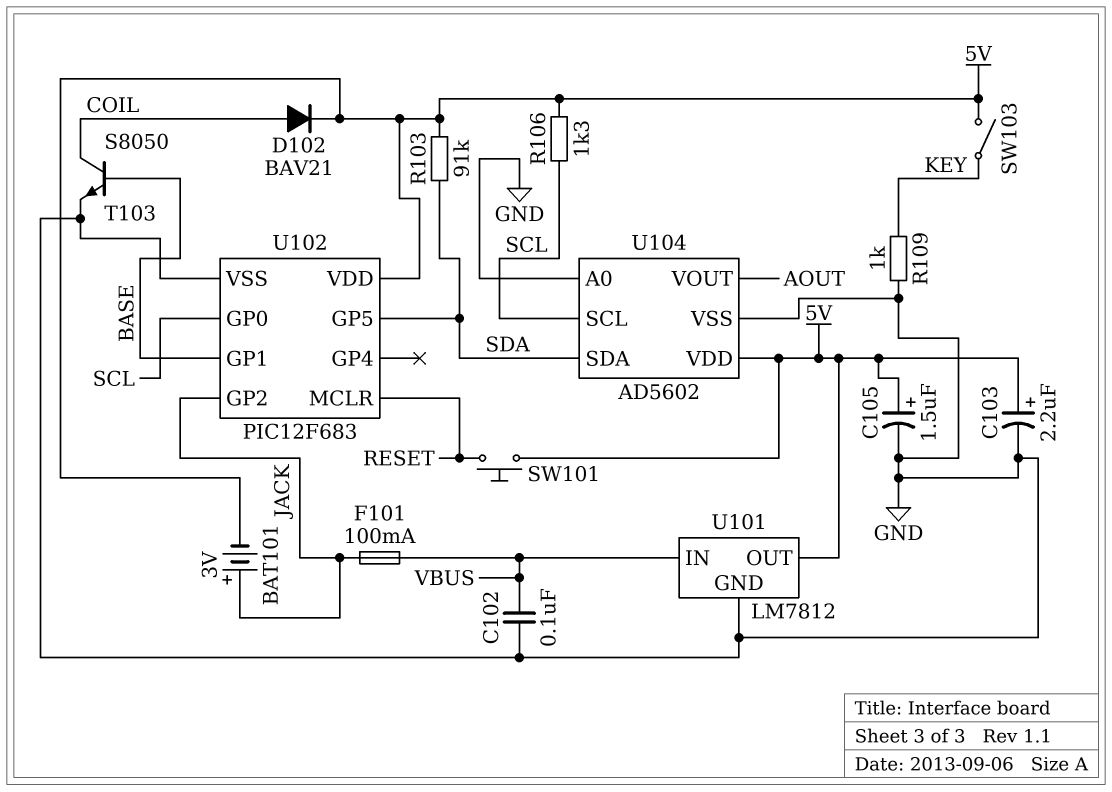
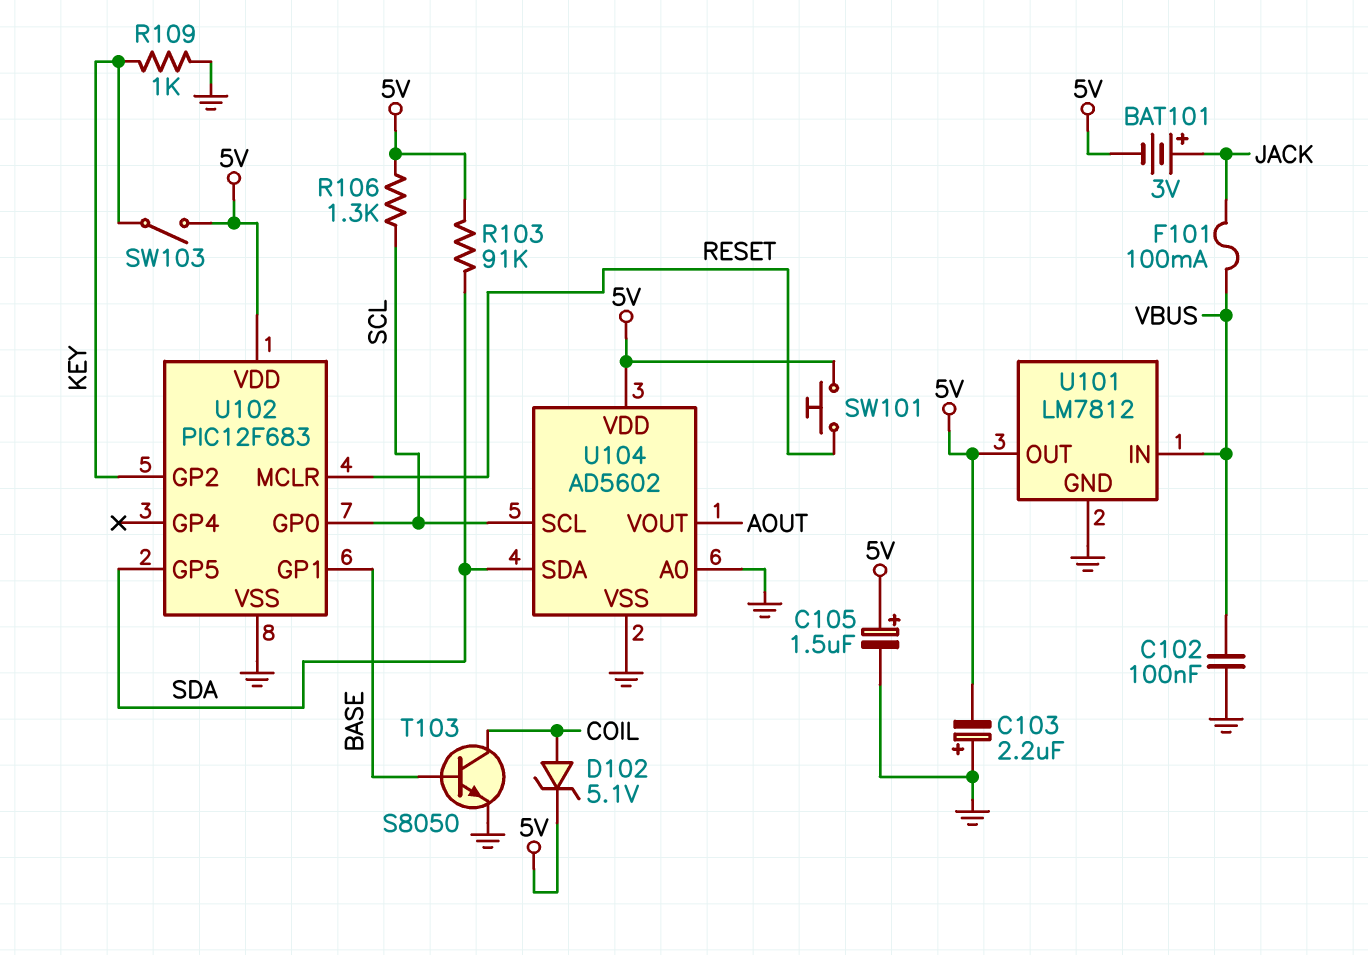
C103: 2.2uF (plus 5V, minus GND) -> 2.2uF (plus GND, minus 5V)
D102: diode BAV21 (A COIL, K 5V) -> zener 5.1V (A COIL, K 5V)
U102 pin GP2: JACK -> KEY

